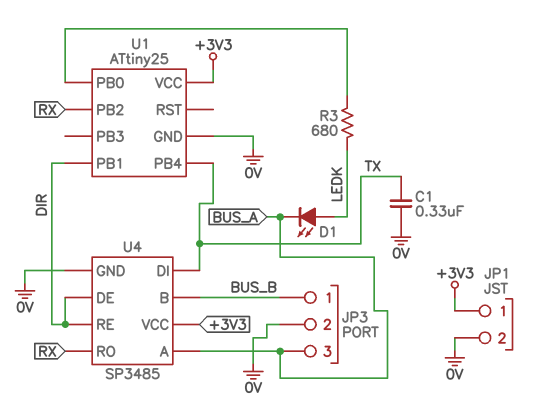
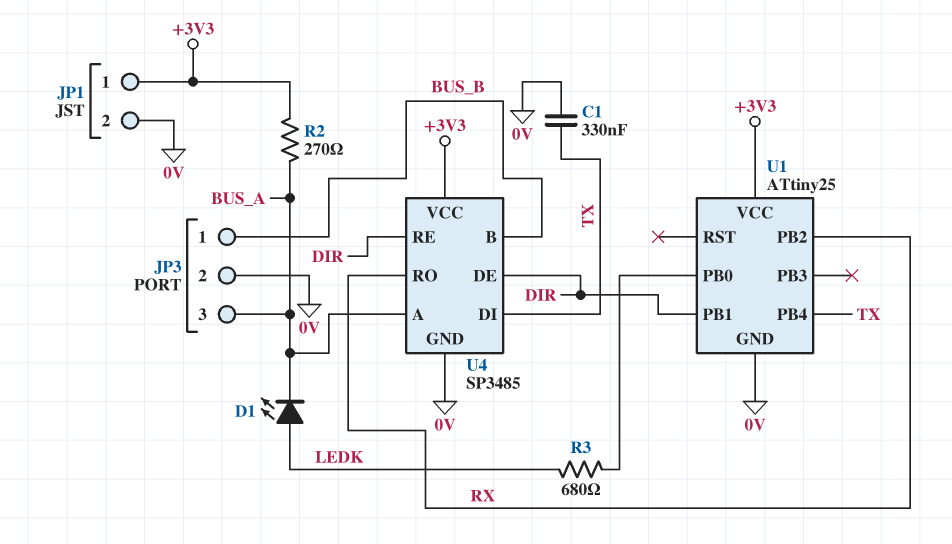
R2: none -> 270 (+3V3, BUS_A)

